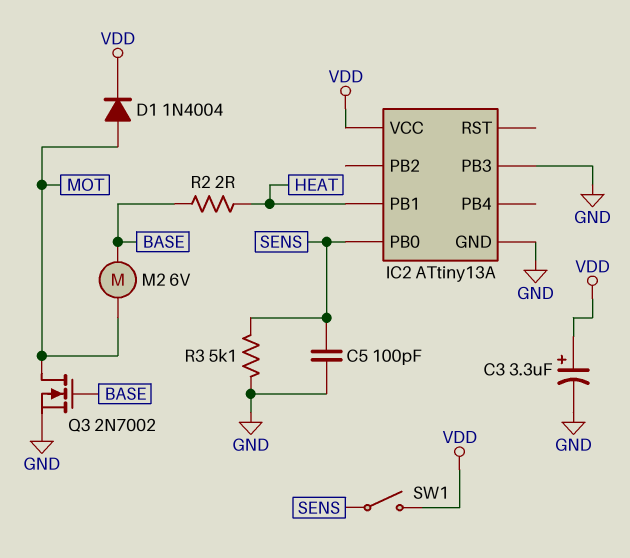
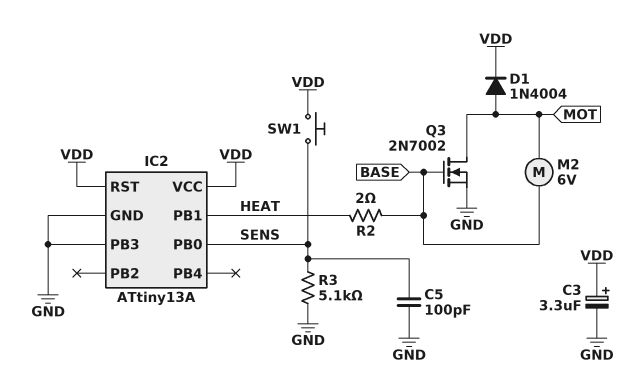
IC2 pin RST: none -> VDD
SW1: switch (SENS, VDD) -> button (SENS, VDD)

